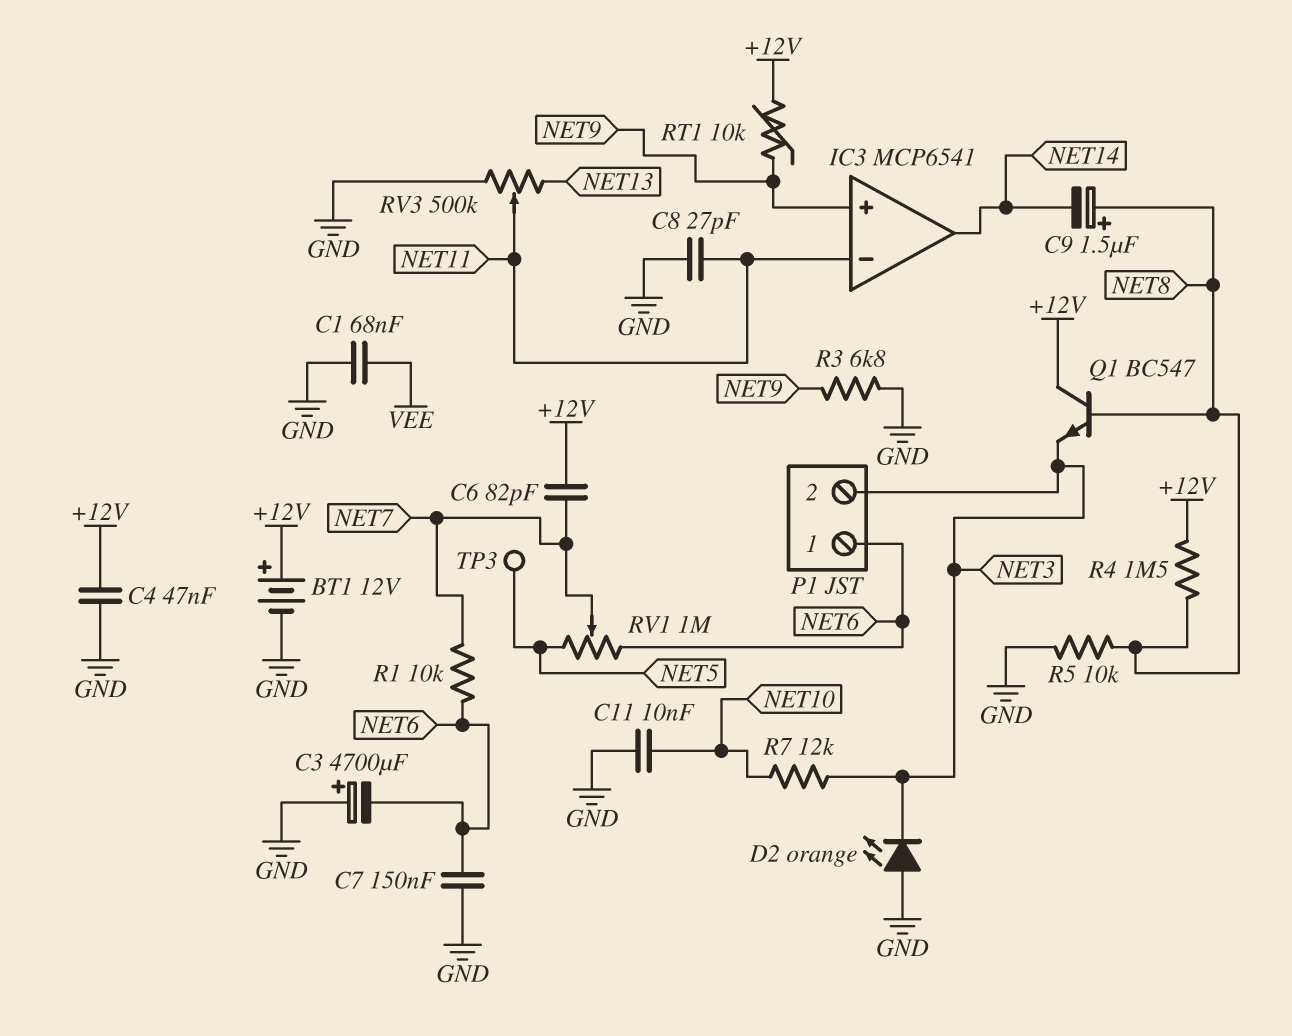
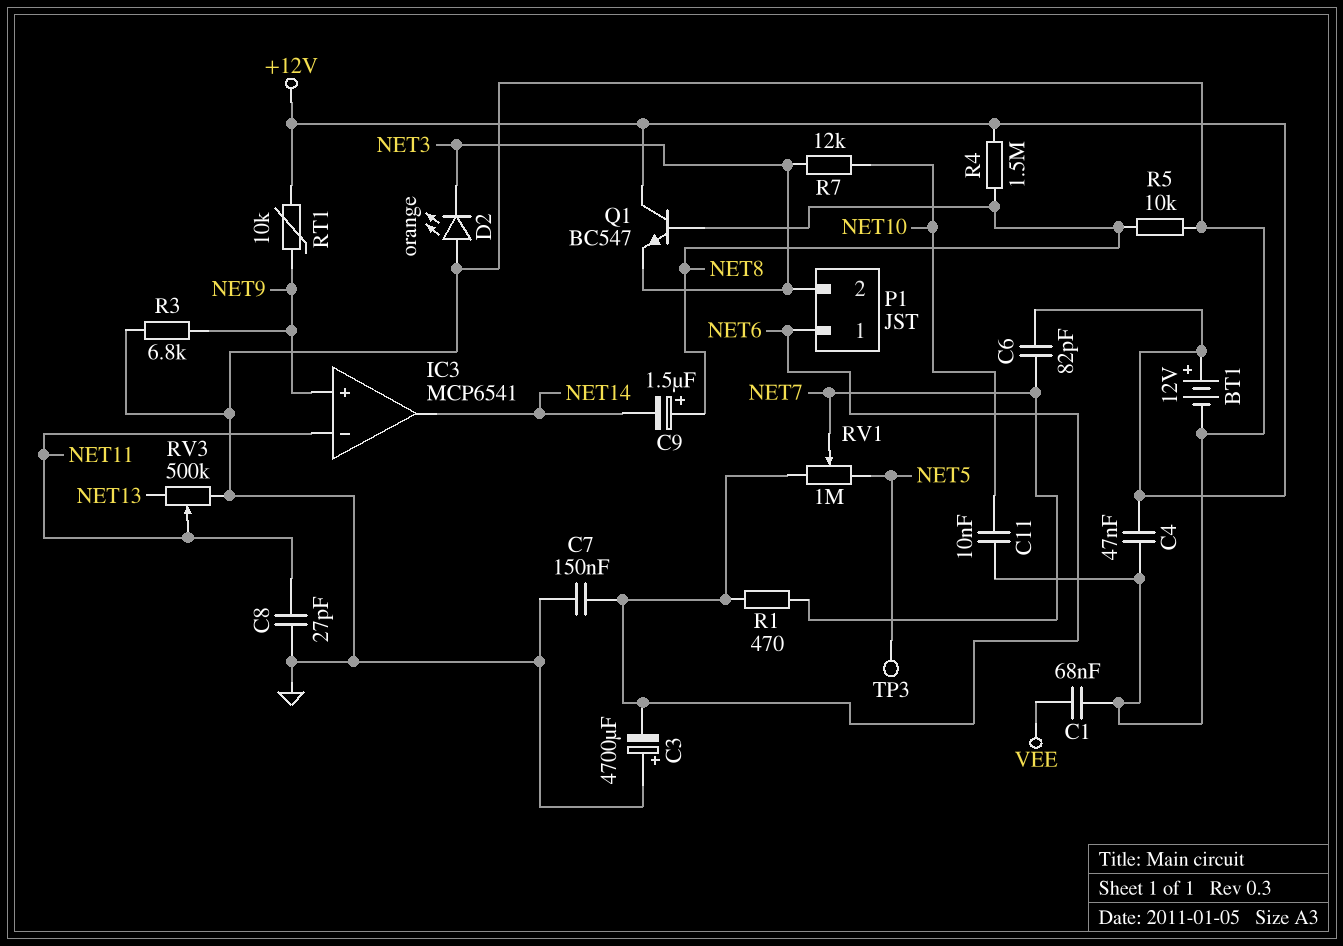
R1: 10k (NET6, NET7) -> 470 (NET6, NET7)

